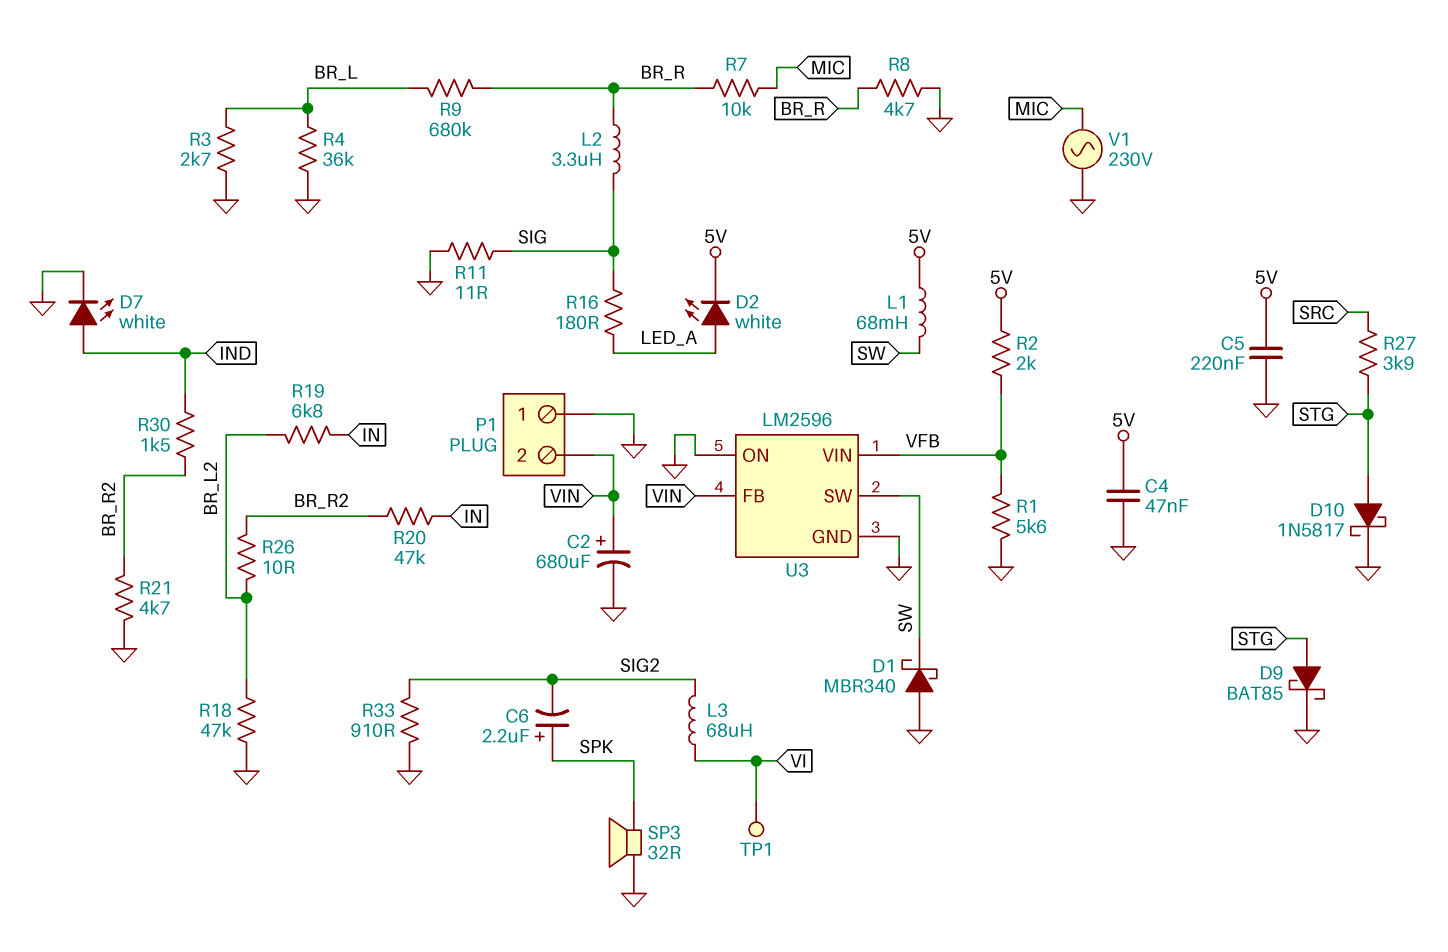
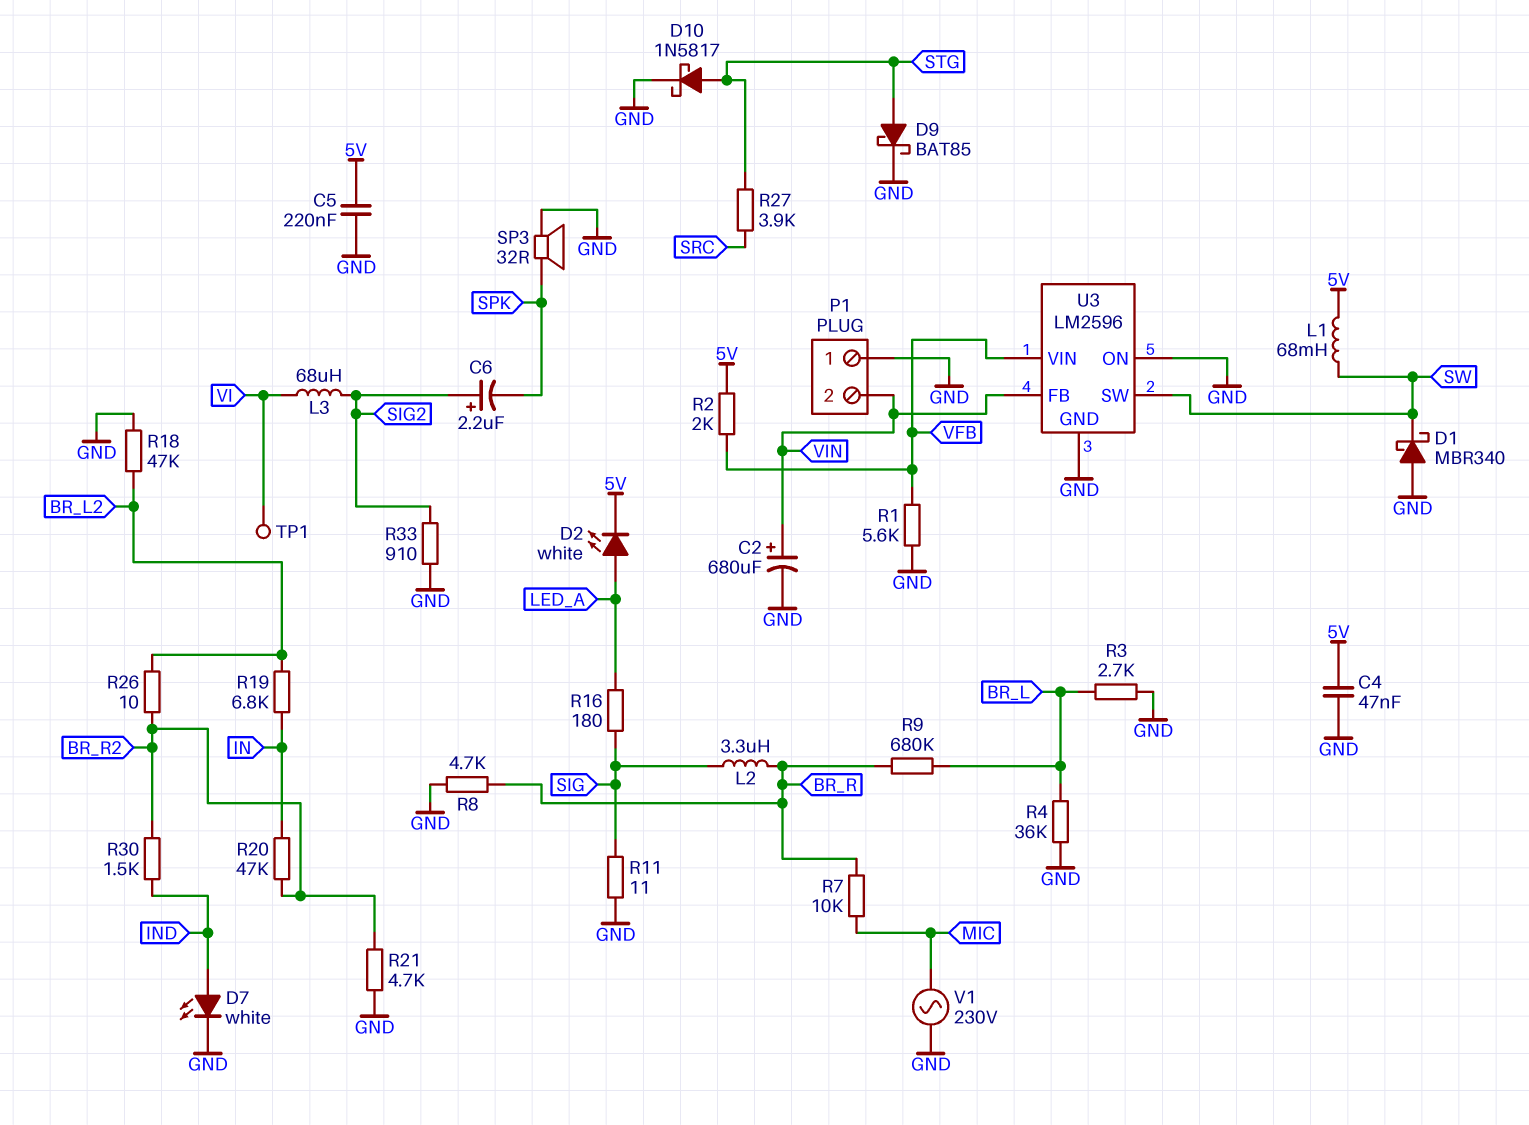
C6: 2.2uF (plus SPK, minus SIG2) -> 2.2uF (plus SIG2, minus SPK)

